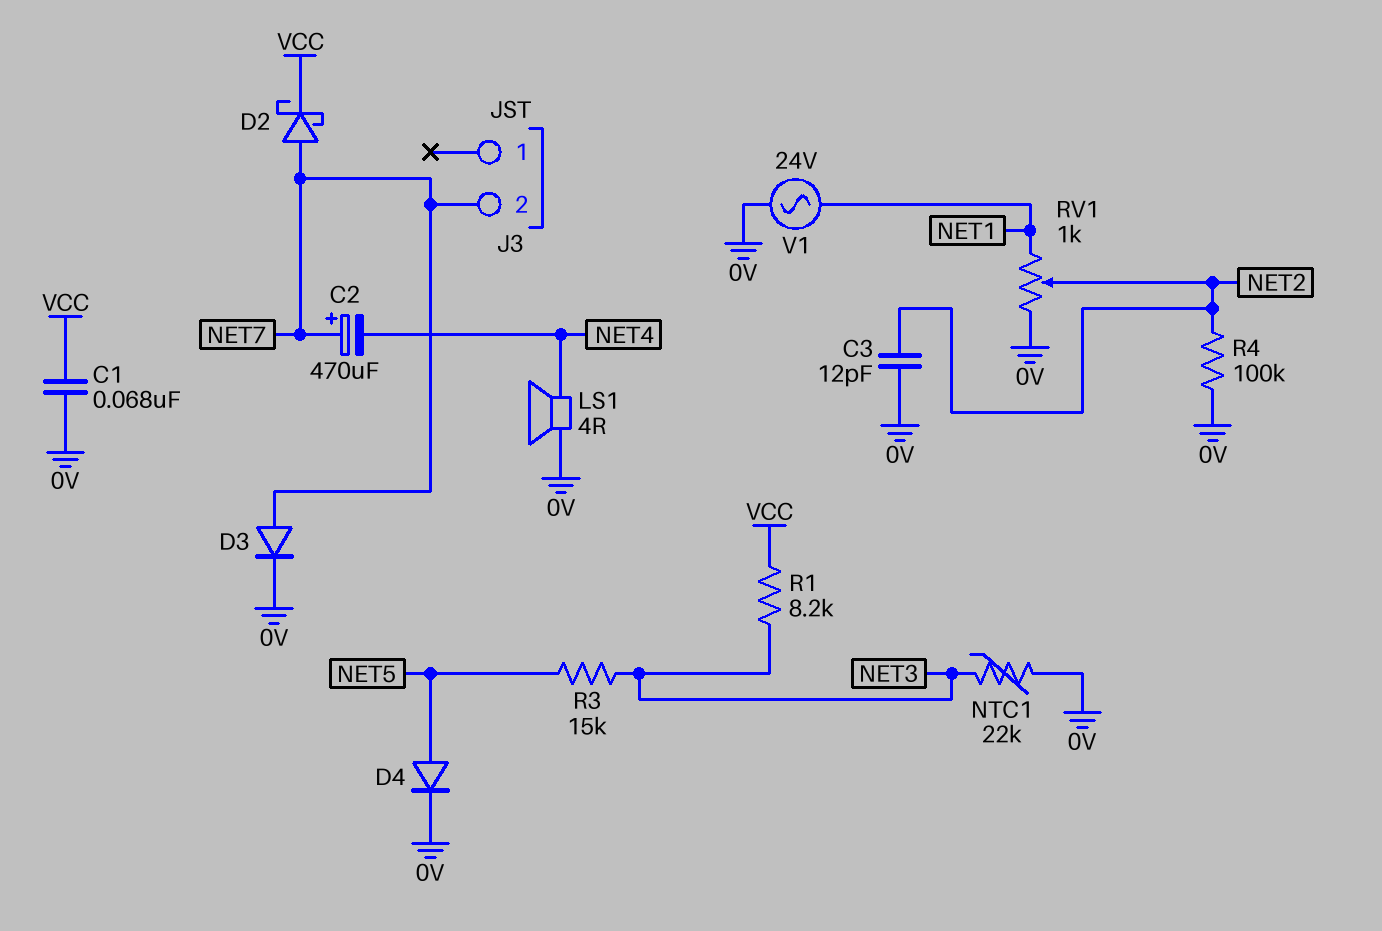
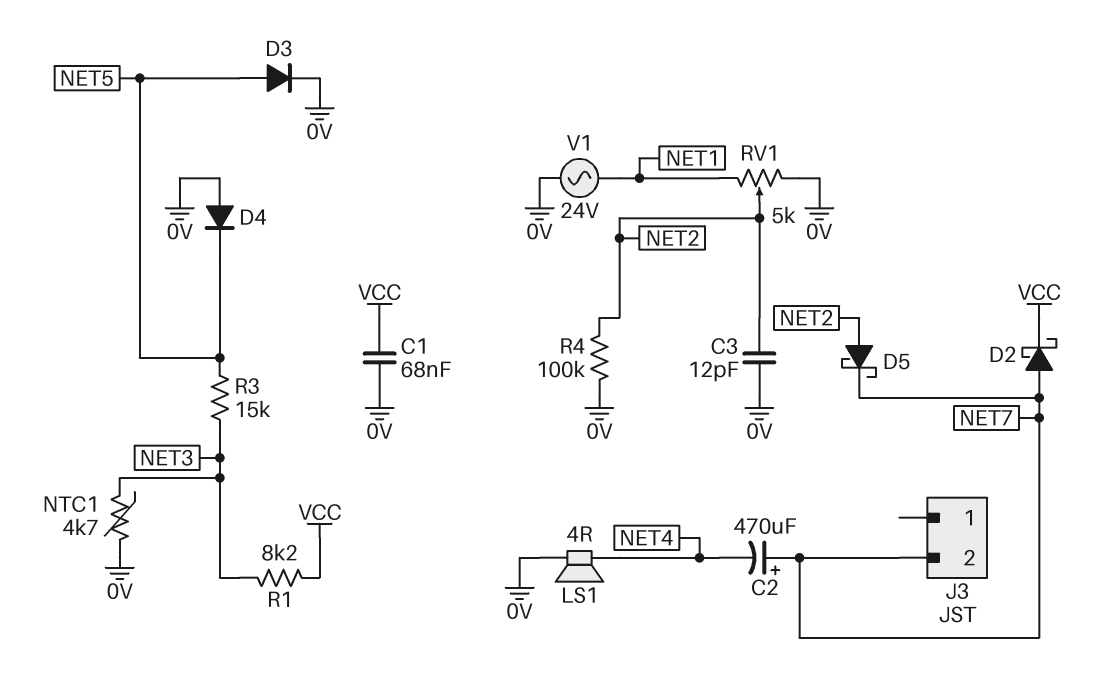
D3: diode (A NET7, K 0V) -> diode (A NET5, K 0V)
D4: diode (A NET5, K 0V) -> diode (A 0V, K NET5)
D5: none -> schottky (A NET2, K NET7)
NTC1: 22k (0V, NET3) -> 4.7k (0V, NET3)
RV1: 1k (0V, NET1, wiper NET2) -> 5k (0V, NET1, wiper NET2)

